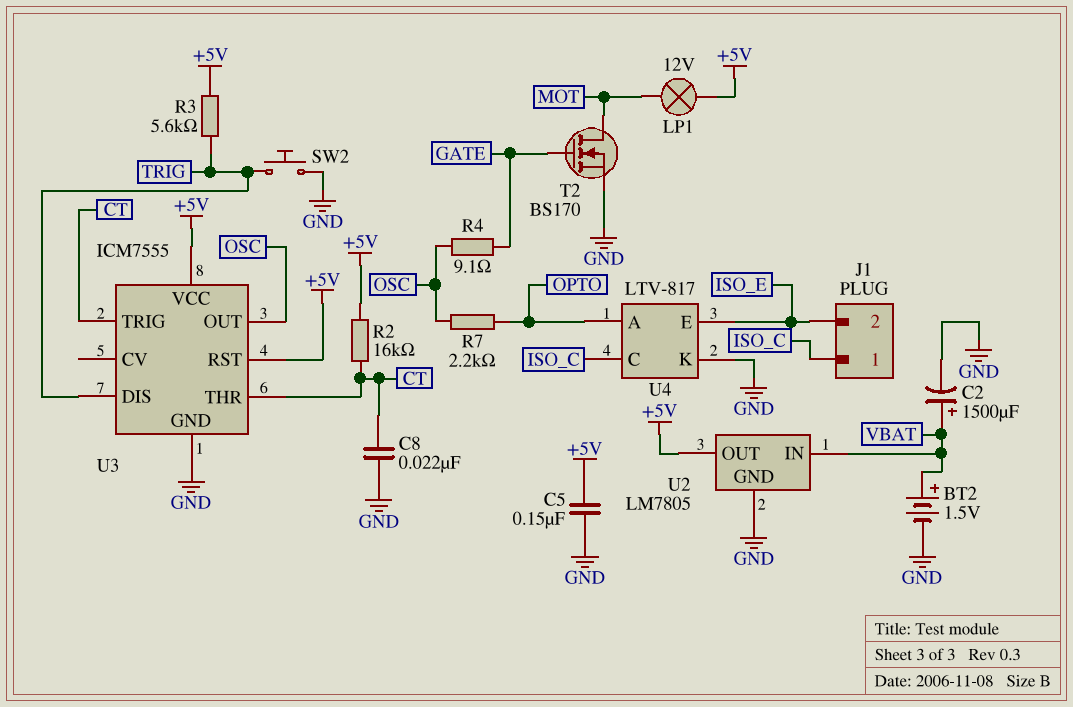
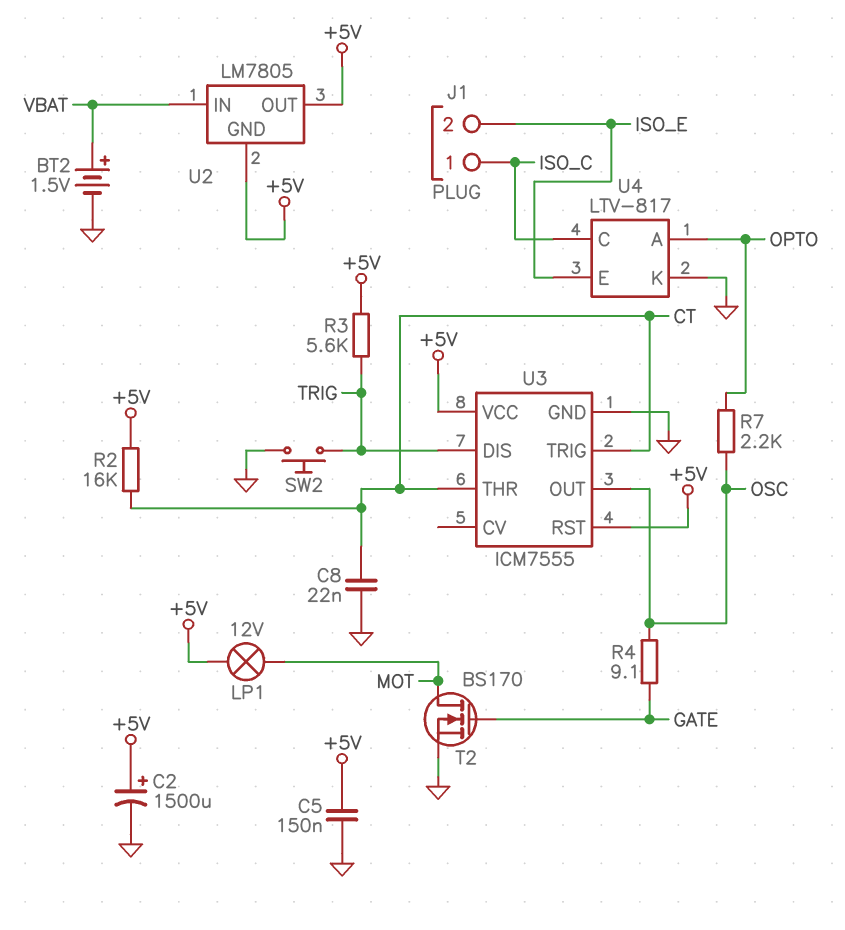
C2: 1500uF (plus VBAT, minus GND) -> 1500uF (plus +5V, minus GND)
U2 pin GND: GND -> +5V

